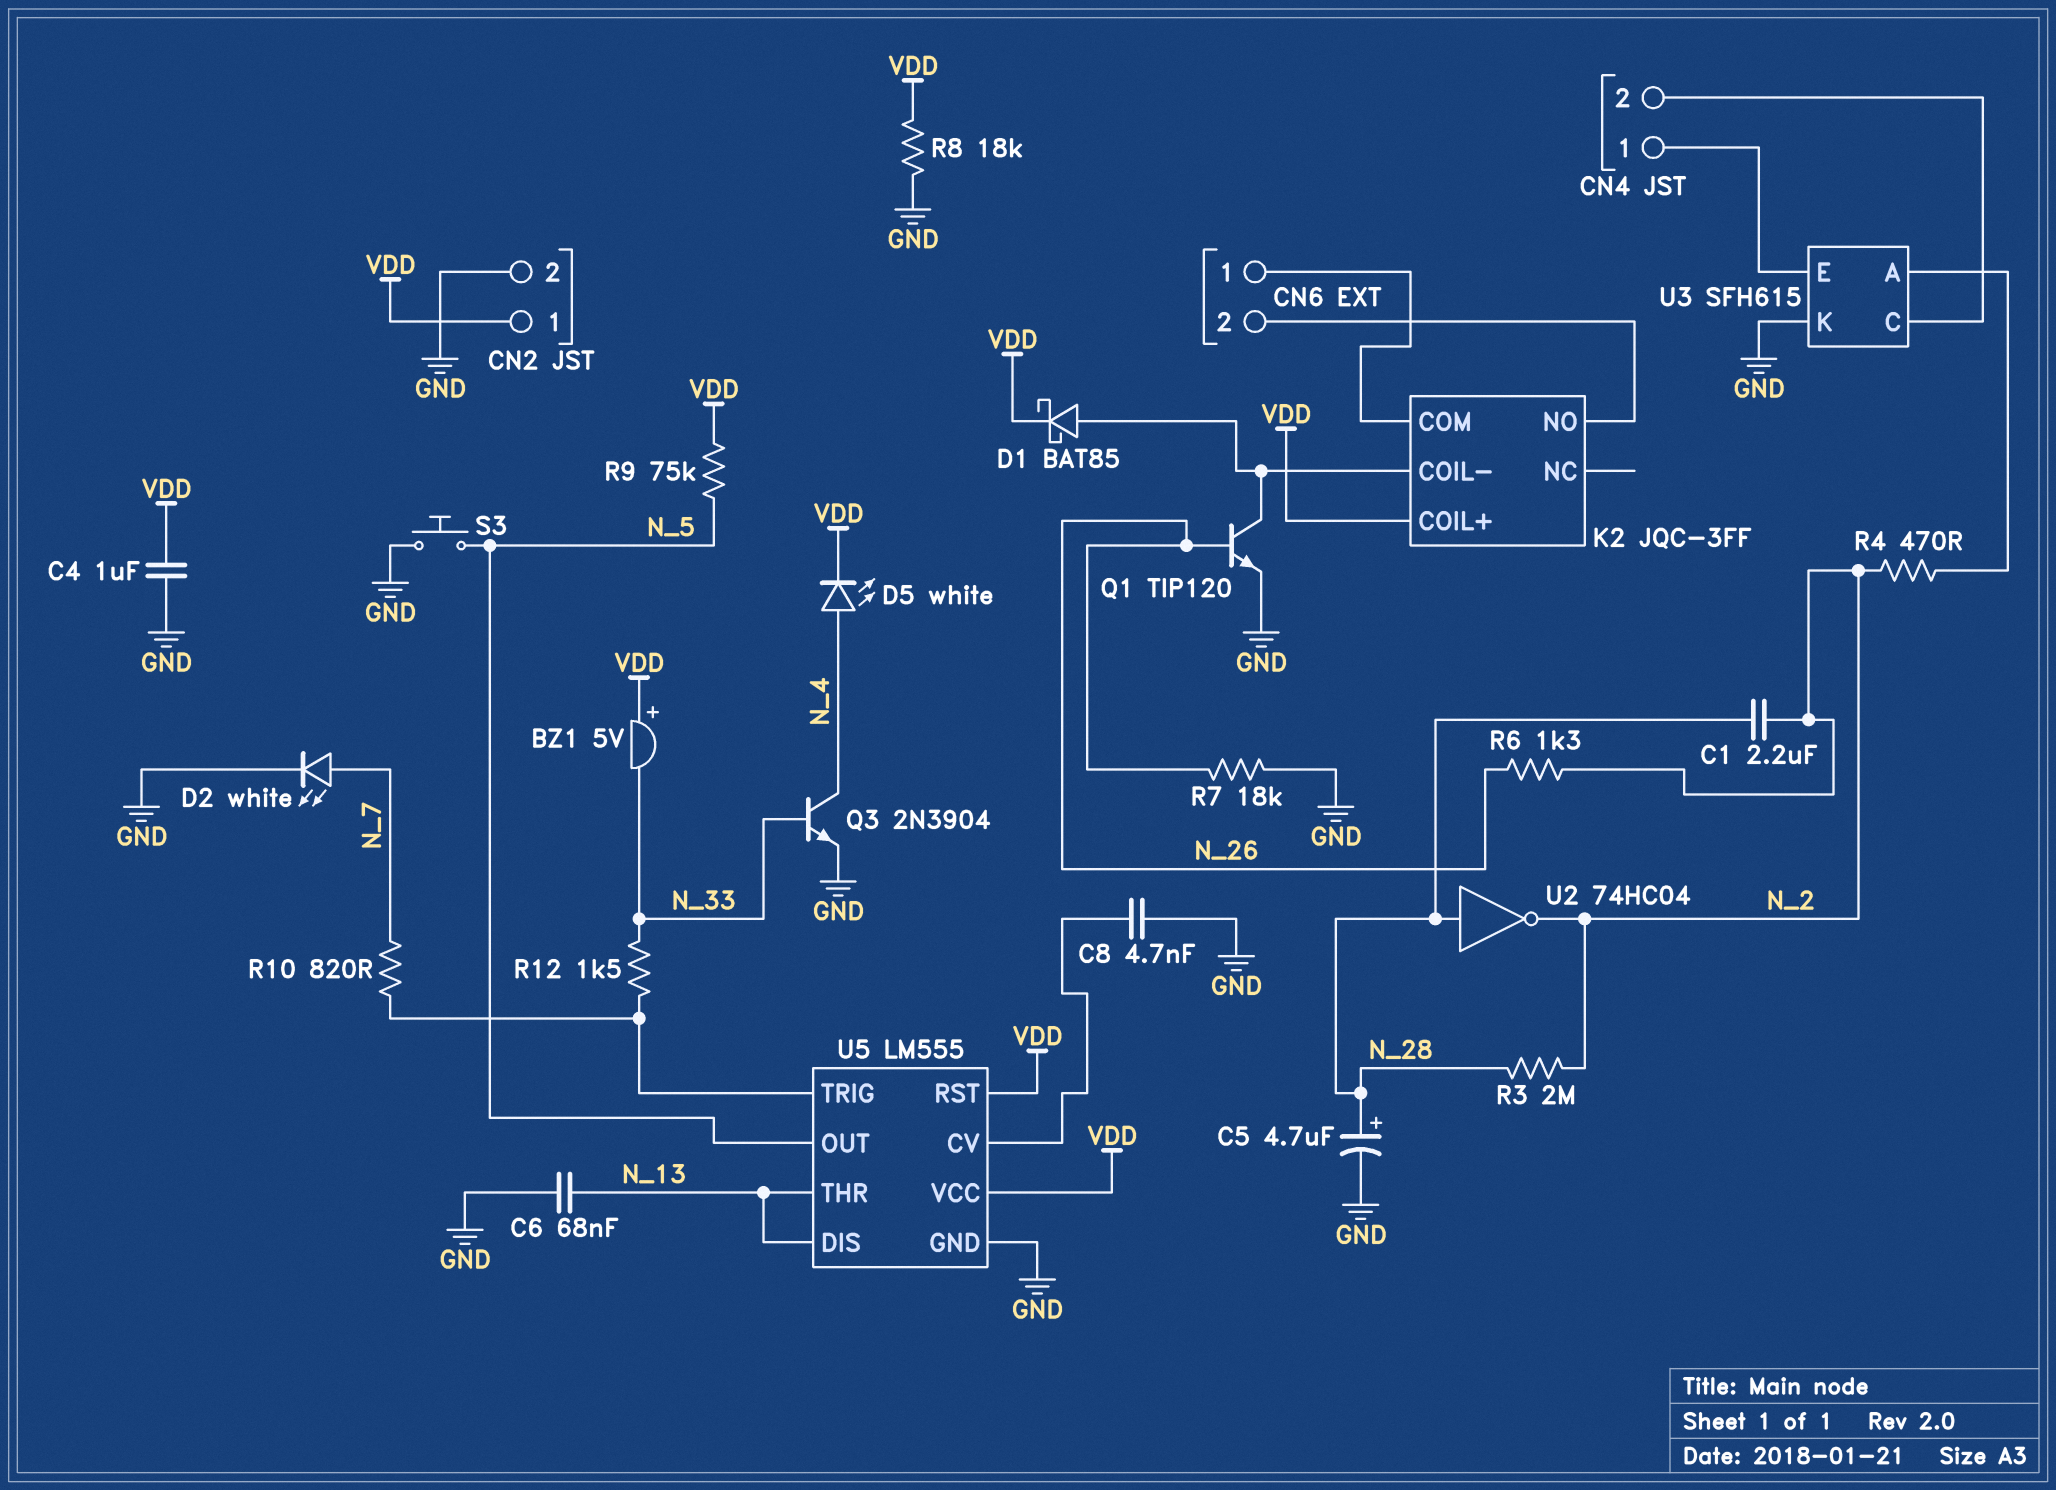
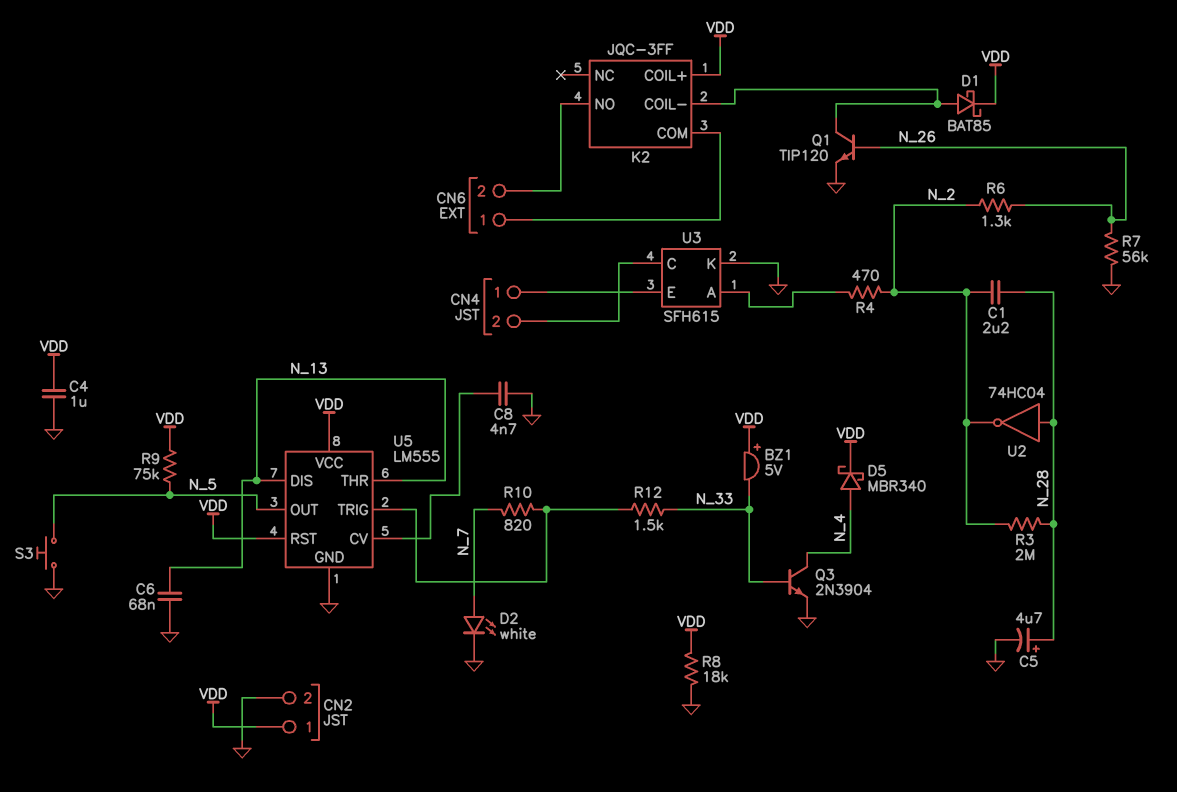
D5: LED white (A N_4, K VDD) -> schottky MBR340 (A N_4, K VDD)
R7: 18k (GND, N_26) -> 56k (GND, N_26)

